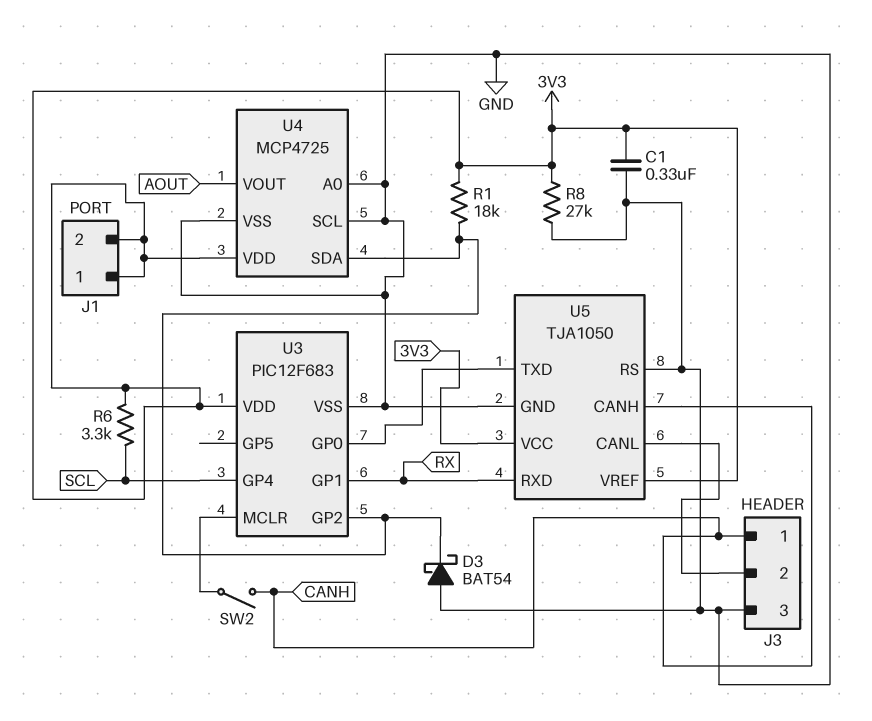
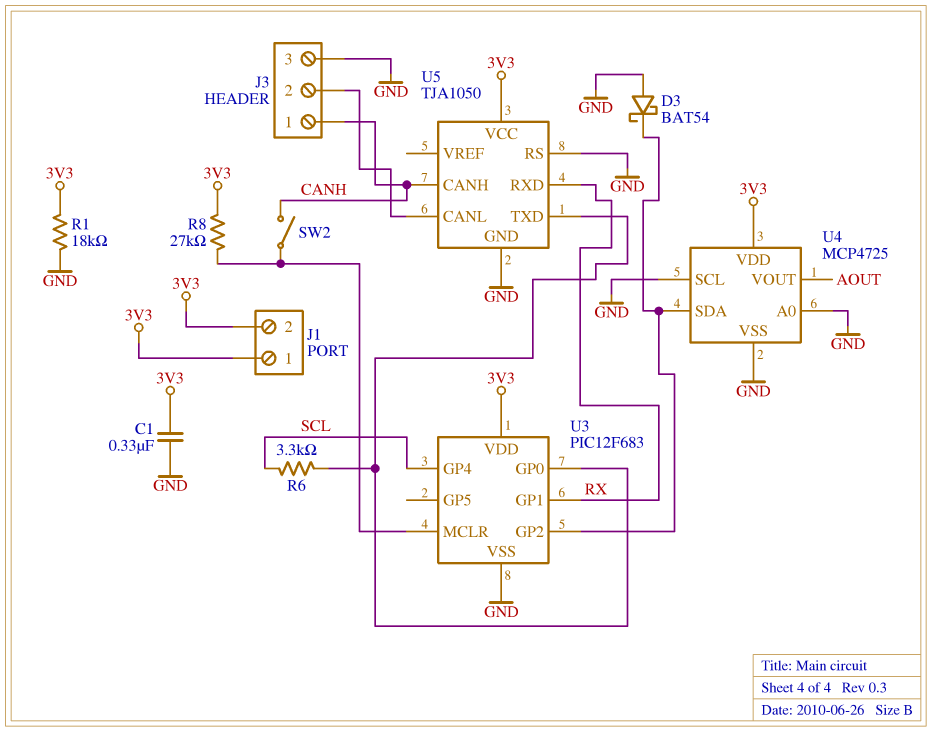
R1: 18k (3V3, U3/GP2) -> 18k (3V3, GND)
R6: 3.3k (3V3, SCL) -> 3.3k (SCL, U3/GP0)
R8: 27k (3V3, GND) -> 27k (3V3, U3/MCLR)
U5 pin VREF: 3V3 -> none

